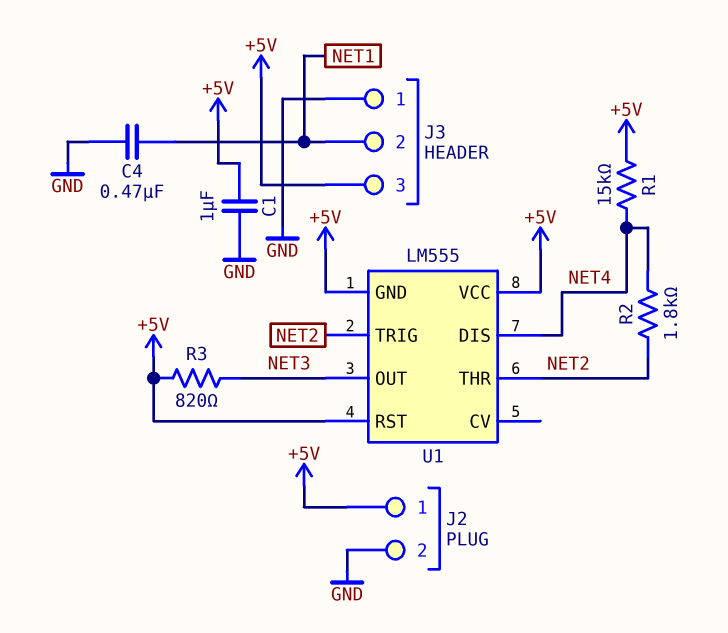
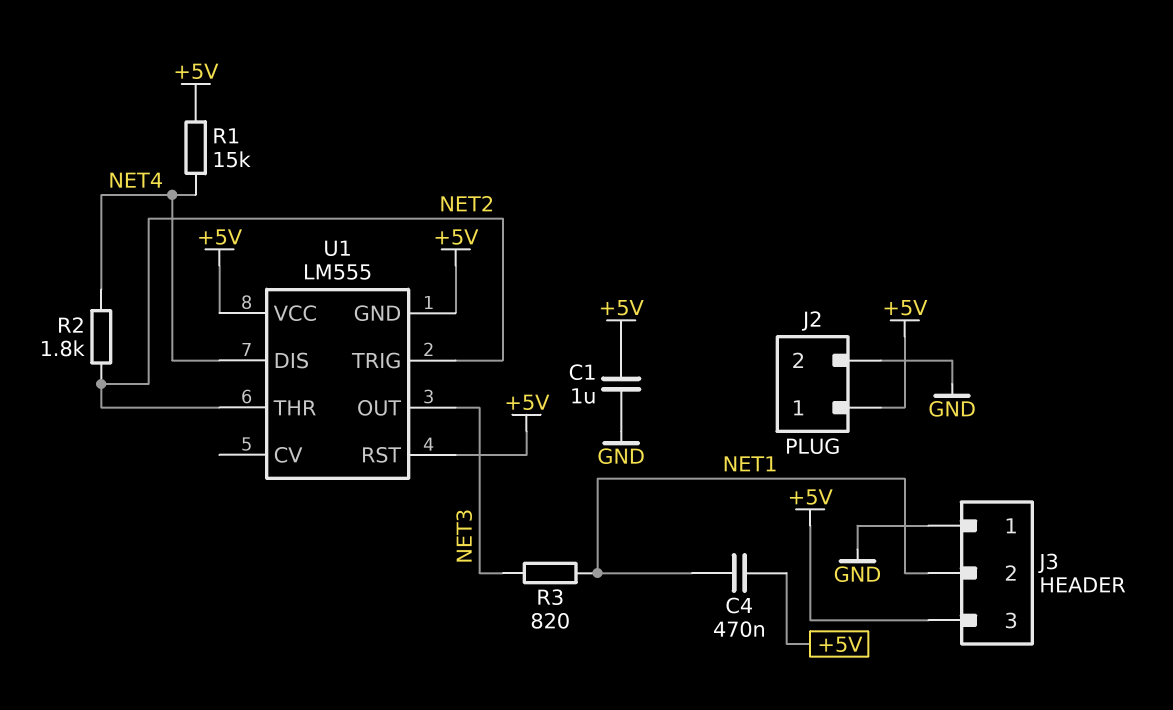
C4: 470nF (GND, NET1) -> 470nF (+5V, NET1)
R3: 820 (+5V, NET3) -> 820 (NET1, NET3)

